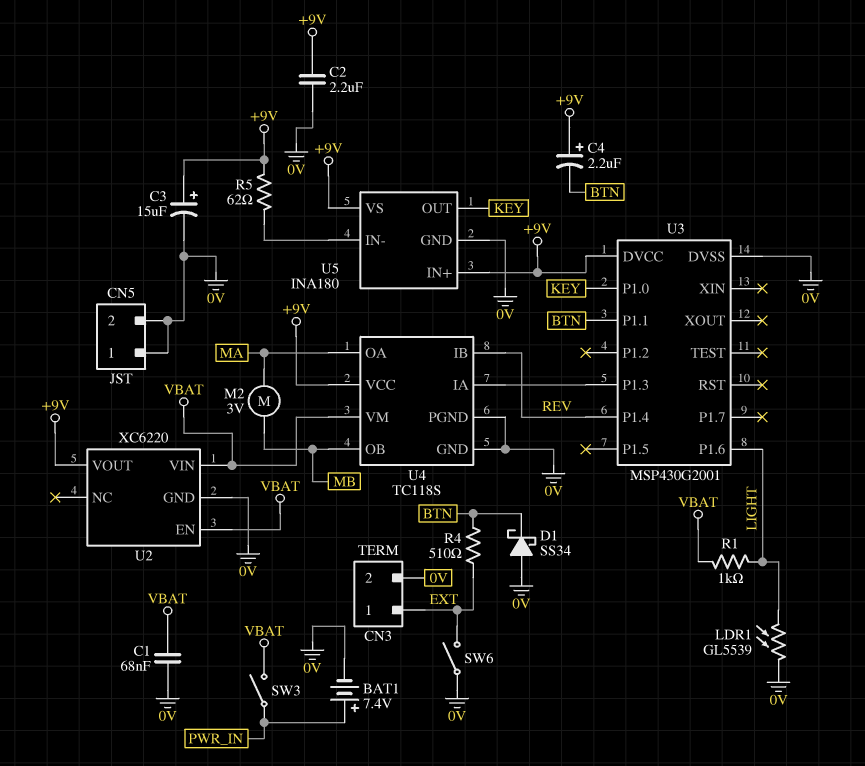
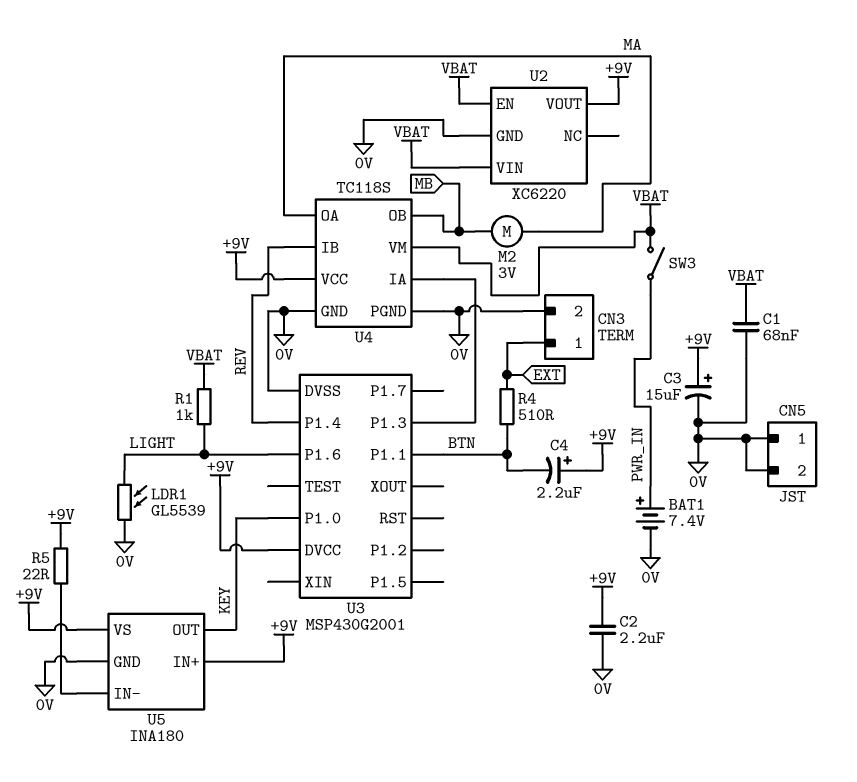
D1: schottky SS34 (A 0V, K BTN) -> none
R5: 62 (+9V, U5/IN-) -> 22 (+9V, U5/IN-)
SW6: switch (0V, EXT) -> none

